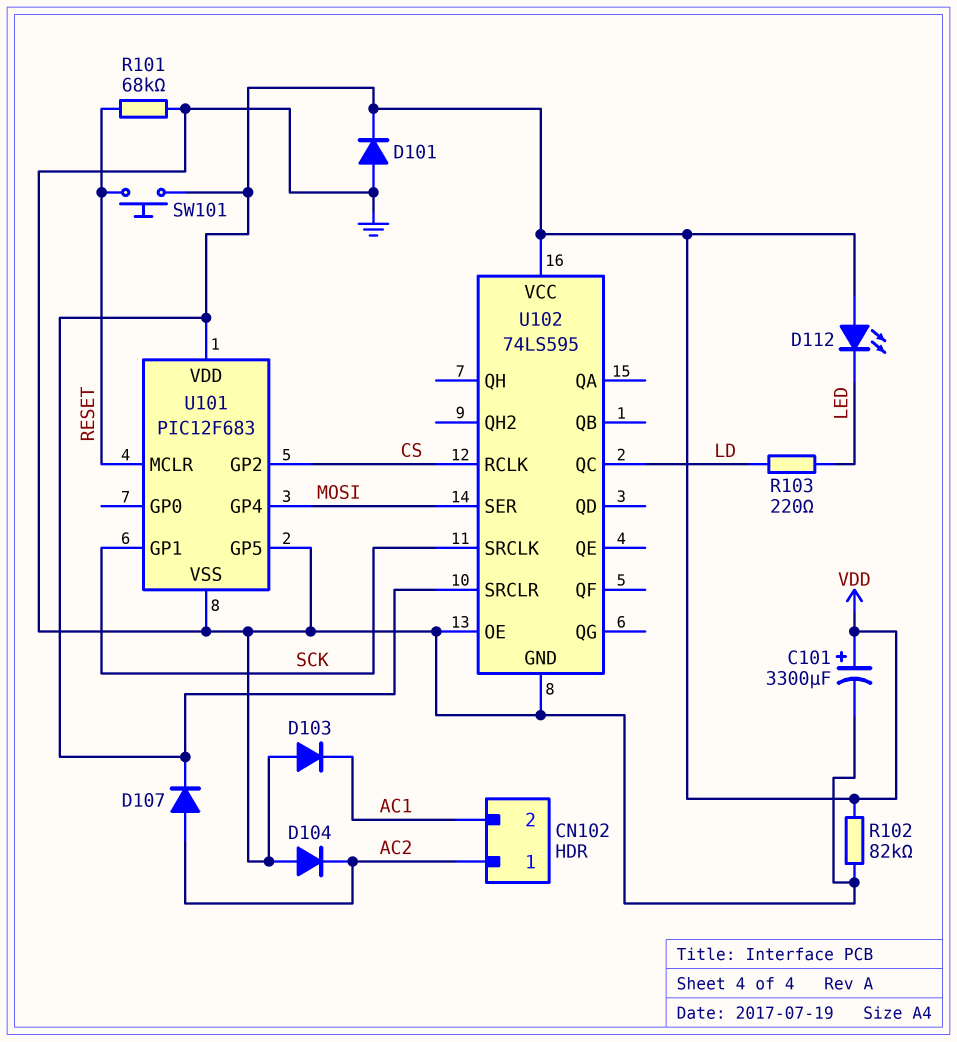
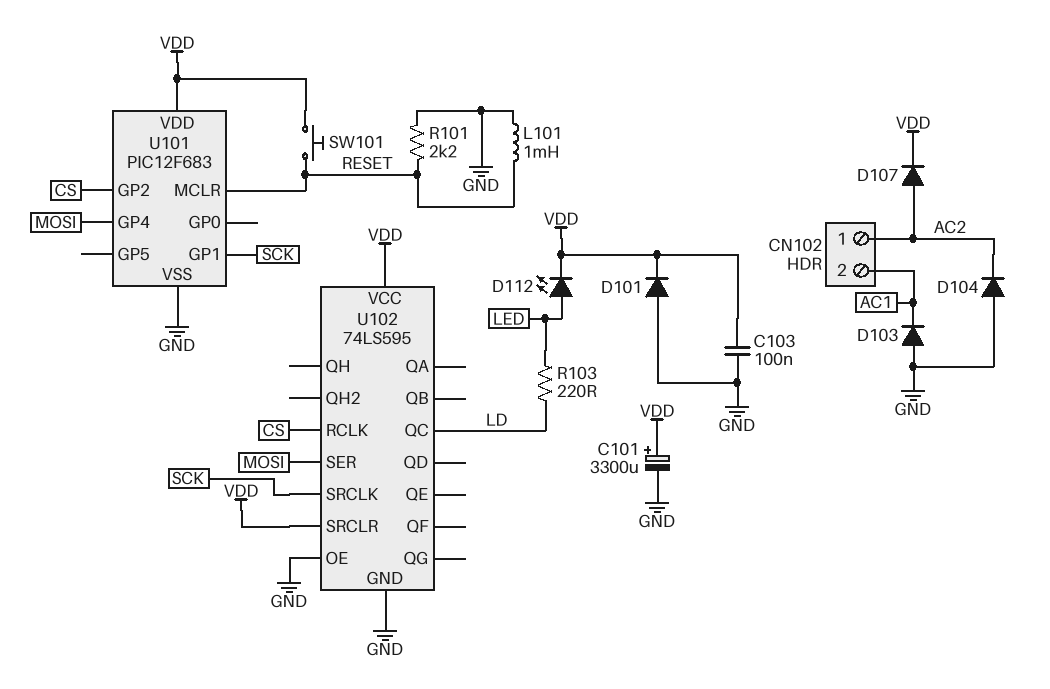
C103: none -> 100nF (GND, VDD)
D112: LED (A VDD, K LED) -> LED (A LED, K VDD)
L101: none -> 1mH (GND, RESET)
R101: 68k (GND, RESET) -> 2.2k (GND, RESET)
R102: 82k (GND, VDD) -> none
U101 pin GP5: GND -> none

